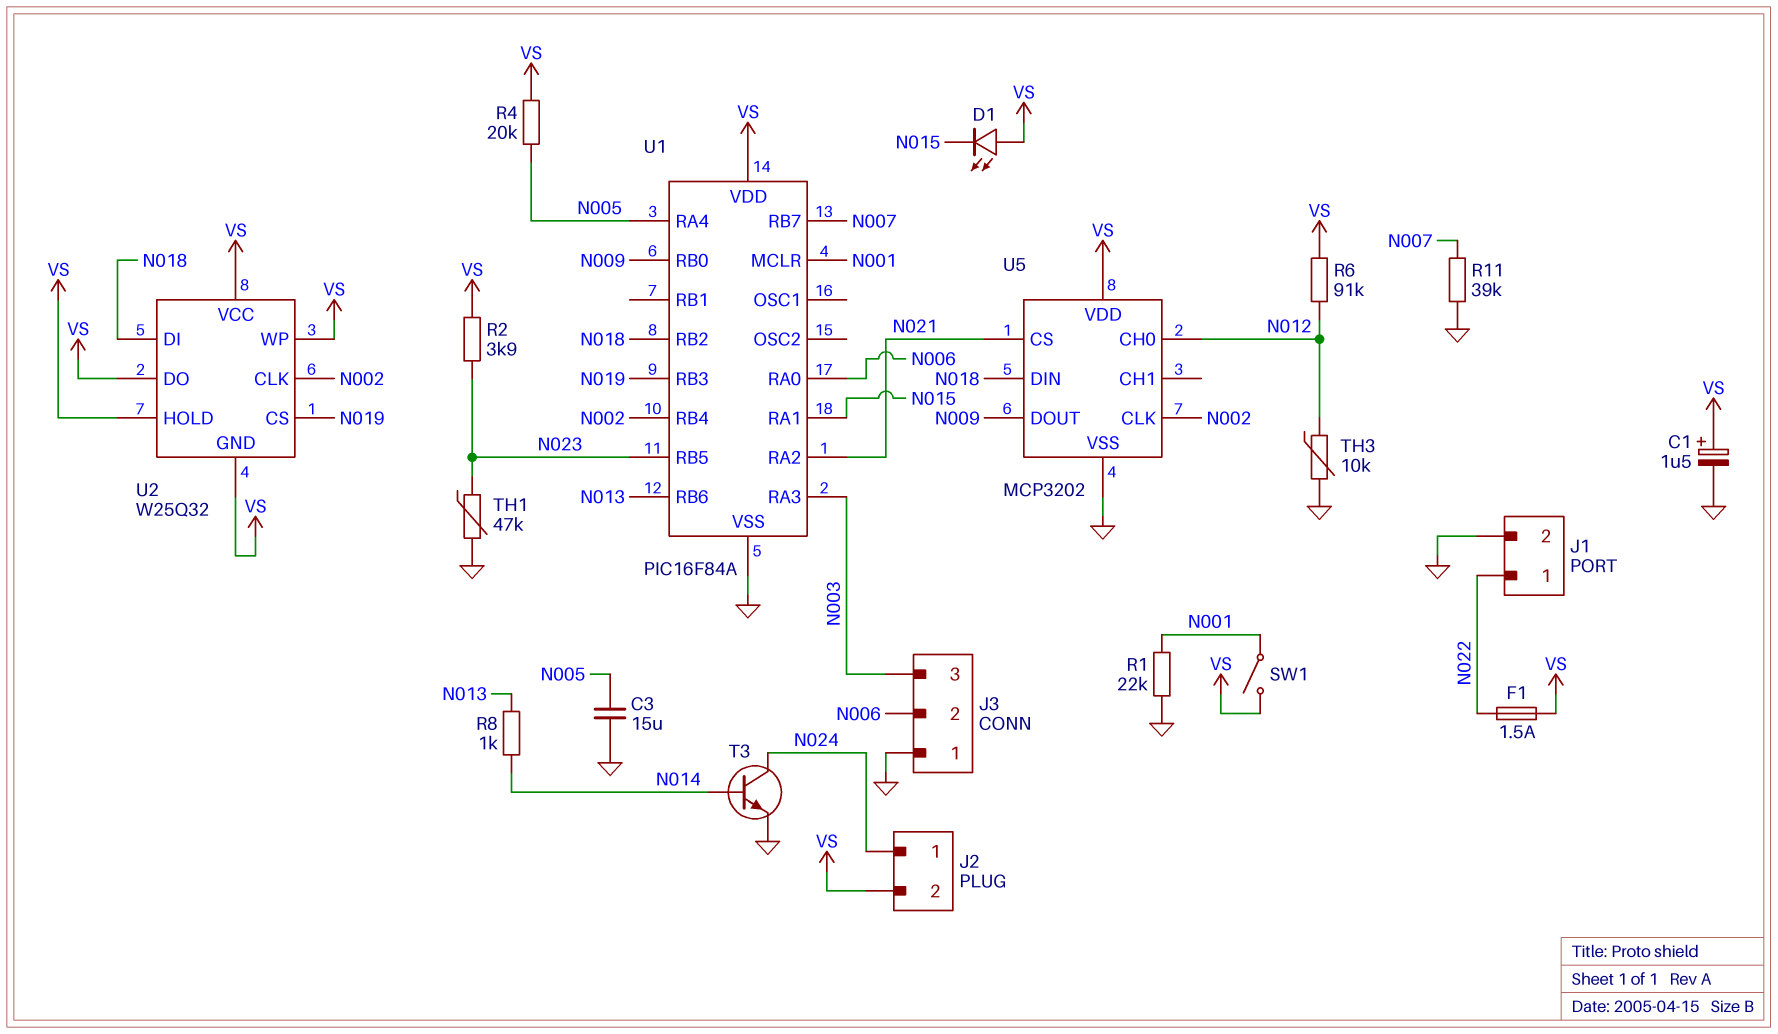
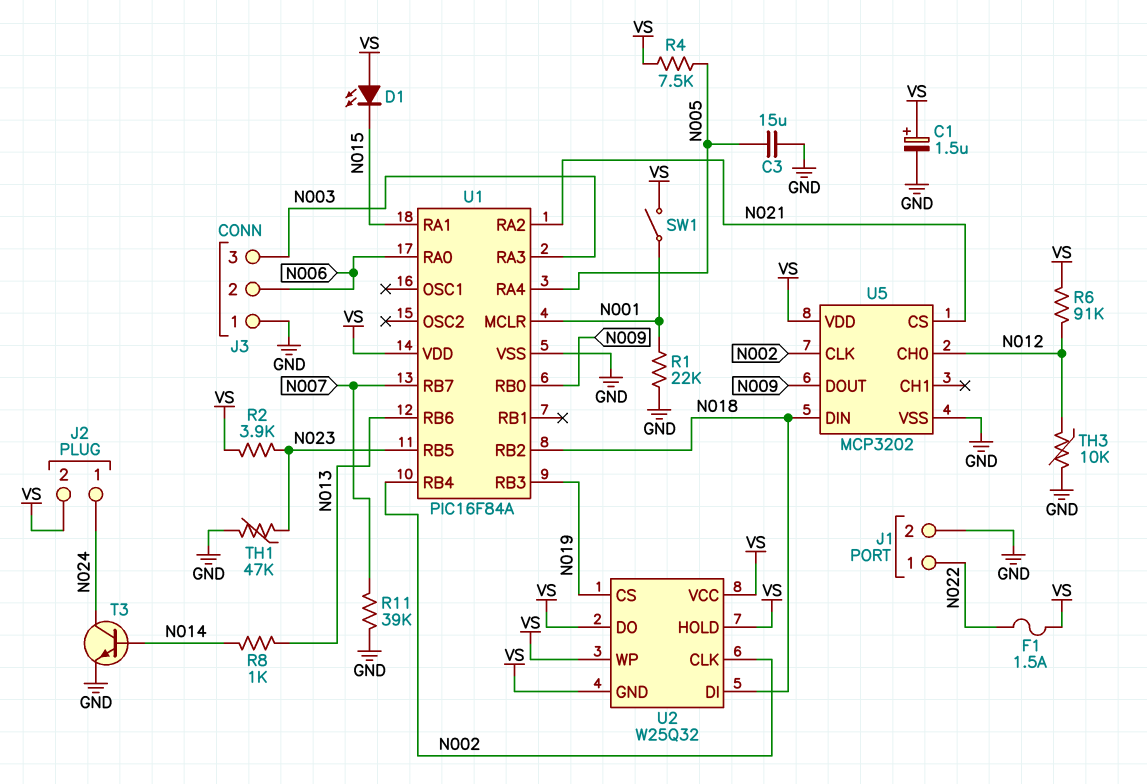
R4: 20k (N005, VS) -> 7.5k (N005, VS)

